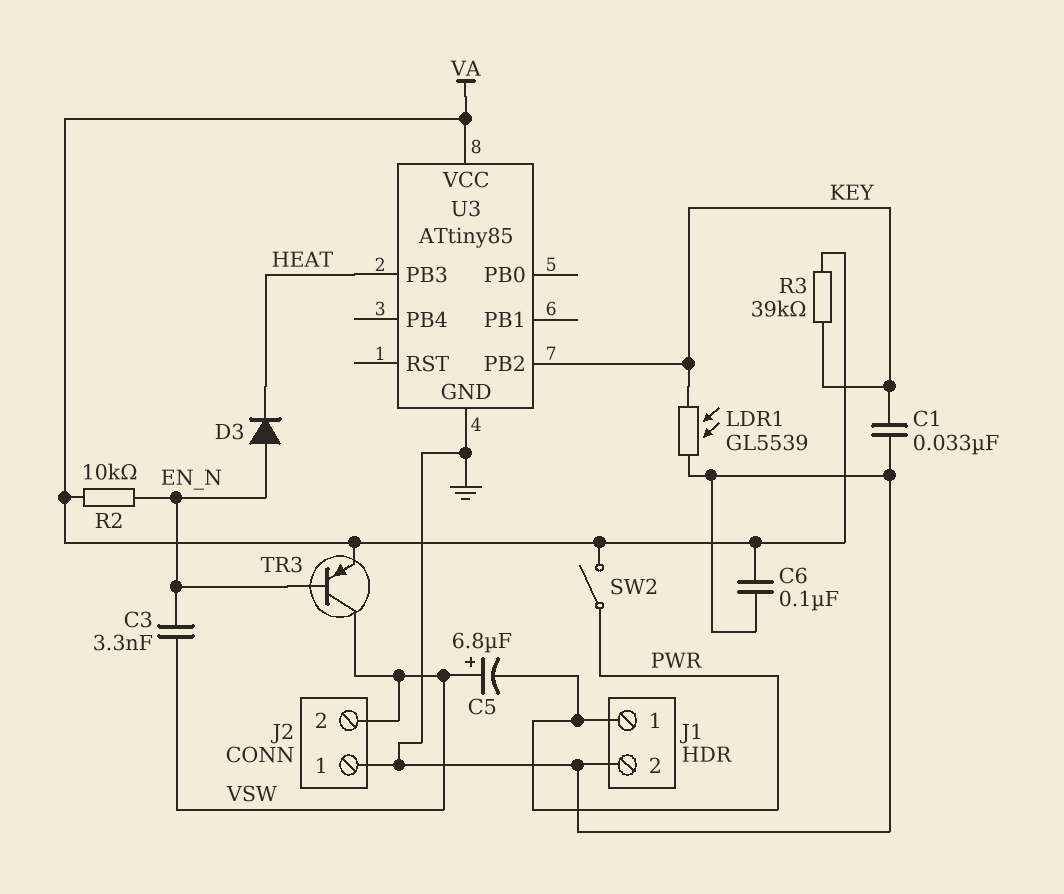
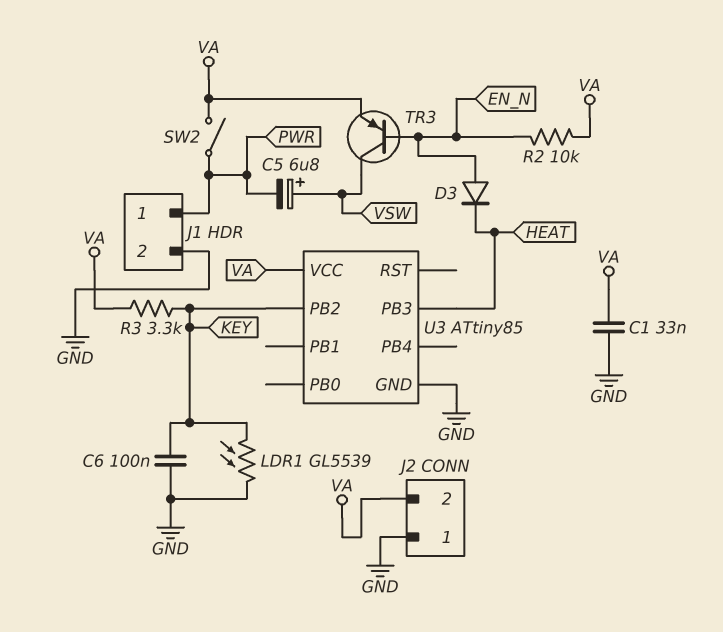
C1: 33nF (GND, KEY) -> 33nF (GND, VA)
C3: 3.3nF (EN_N, VSW) -> none
C6: 100nF (GND, VA) -> 100nF (GND, KEY)
J2 pin 2: VSW -> VA
R3: 39k (KEY, VA) -> 3.3k (KEY, VA)

